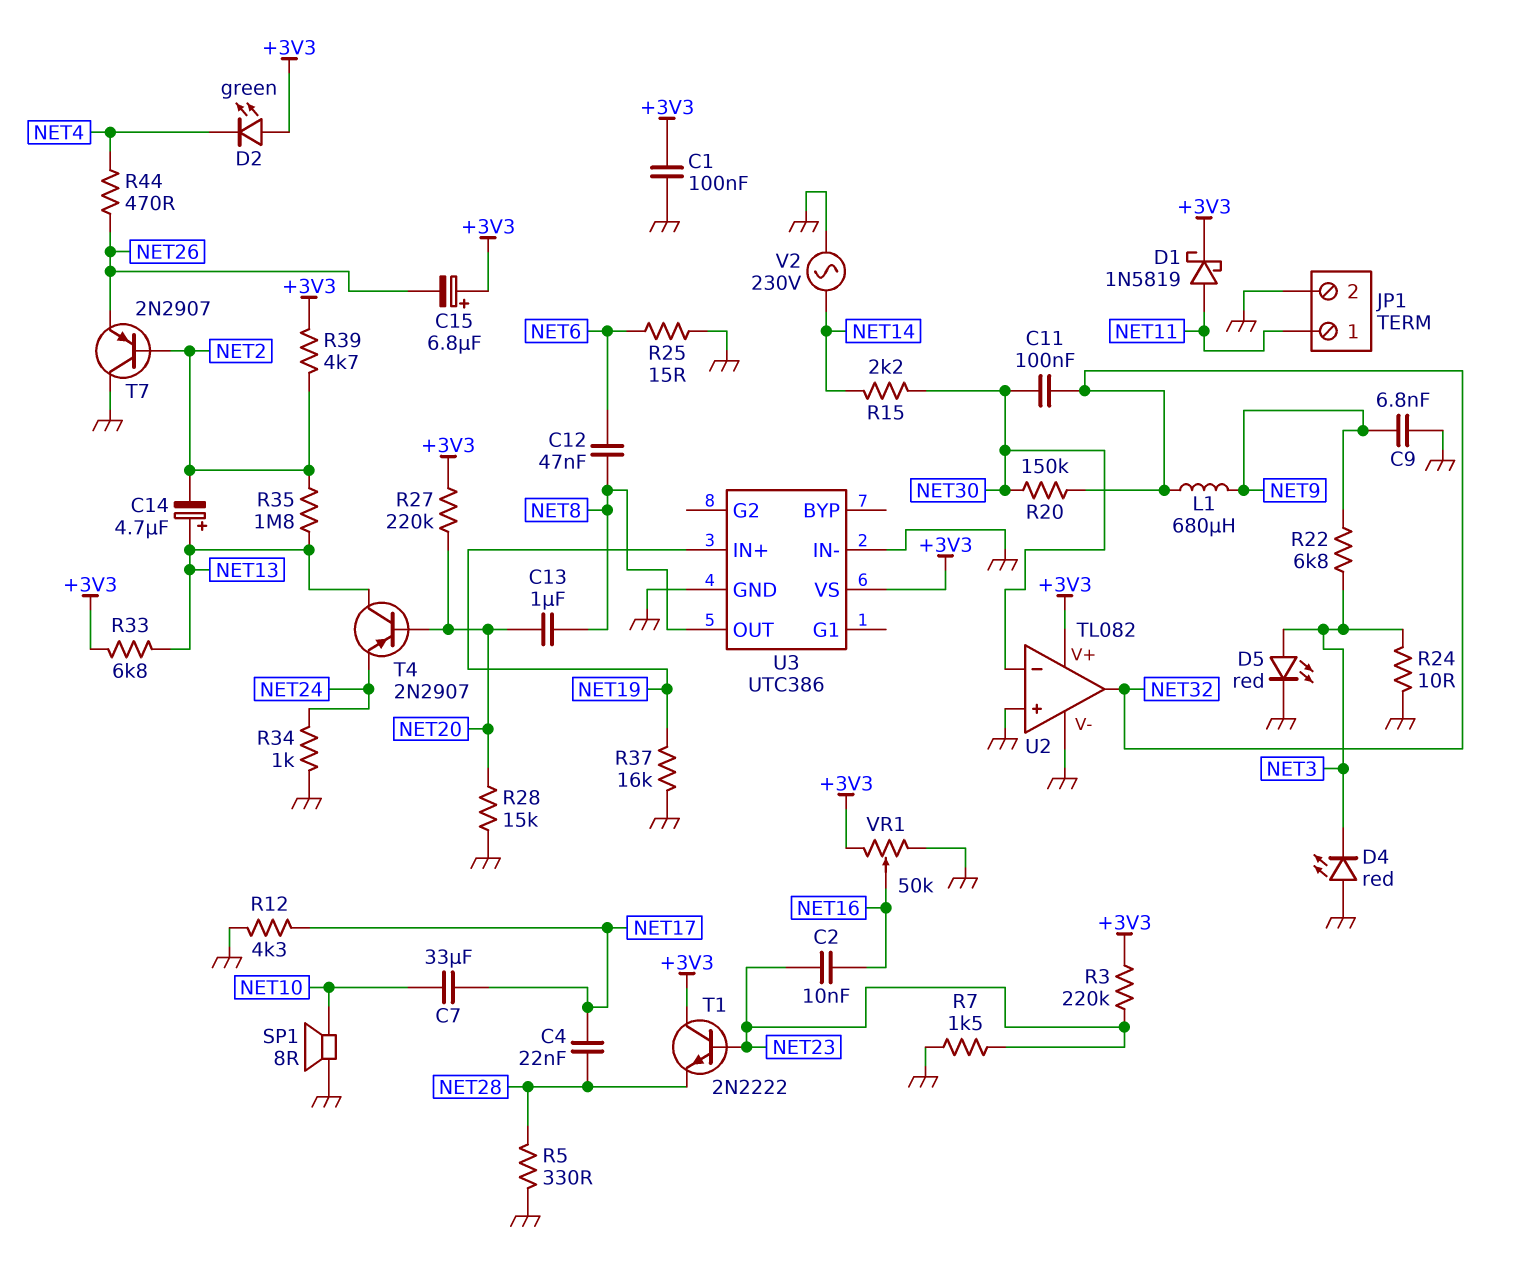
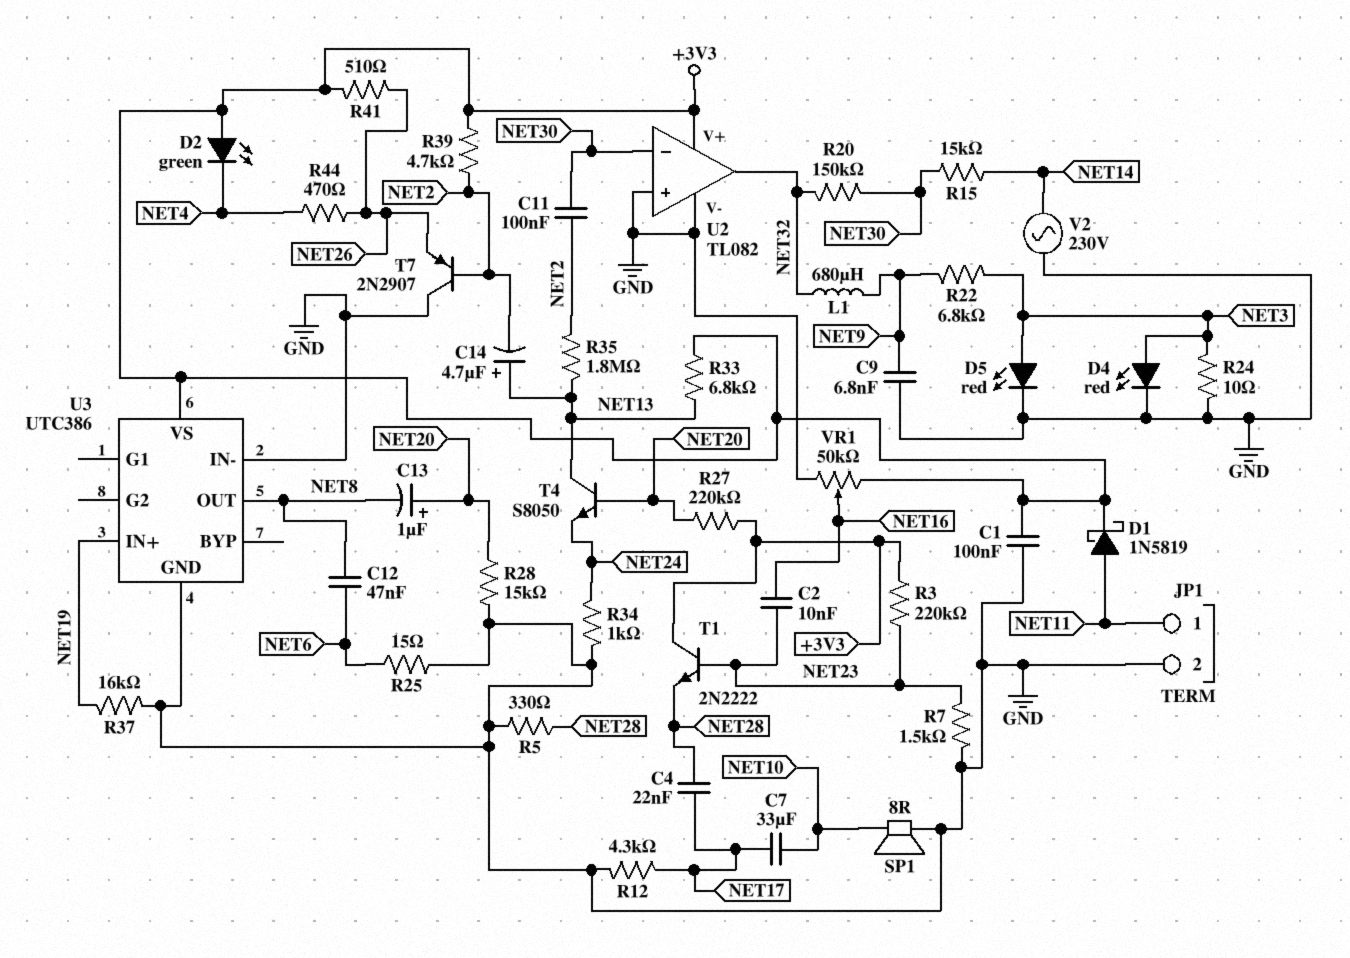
C11: 100nF (NET30, NET32) -> 100nF (NET2, NET30)
C13: 1uF (NET8, NET20) -> 1uF (plus NET20, minus NET8)
C15: 6.8uF (plus +3V3, minus NET26) -> none
D4: LED red (A GND, K NET3) -> LED red (A NET3, K GND)
R15: 2.2k (NET14, NET30) -> 15k (NET14, NET30)
R41: none -> 510 (+3V3, NET26)
T4: PNP 2N2907 (B NET20, C NET13, E NET24) -> NPN S8050 (B NET20, C NET13, E NET24)

